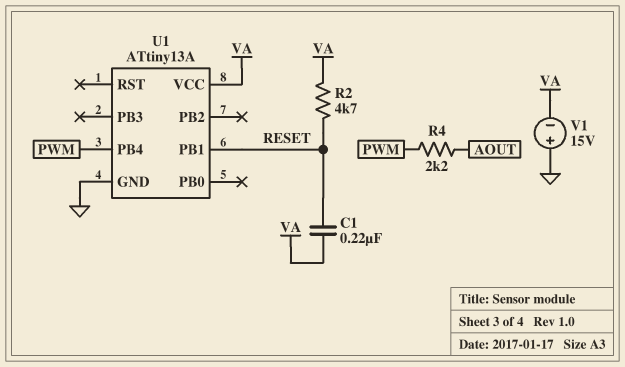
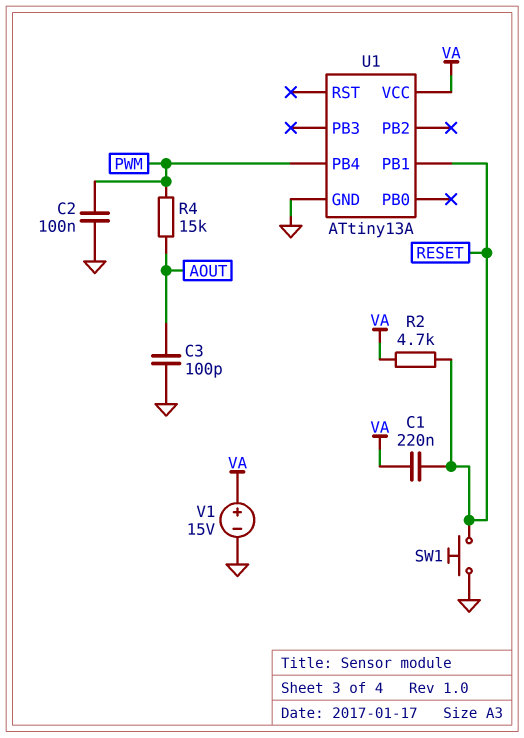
C2: none -> 100nF (GND, PWM)
C3: none -> 100pF (AOUT, GND)
R4: 2.2k (AOUT, PWM) -> 15k (AOUT, PWM)
SW1: none -> button (GND, RESET)
V1: 15V (plus GND, minus VA) -> 15V (plus VA, minus GND)

